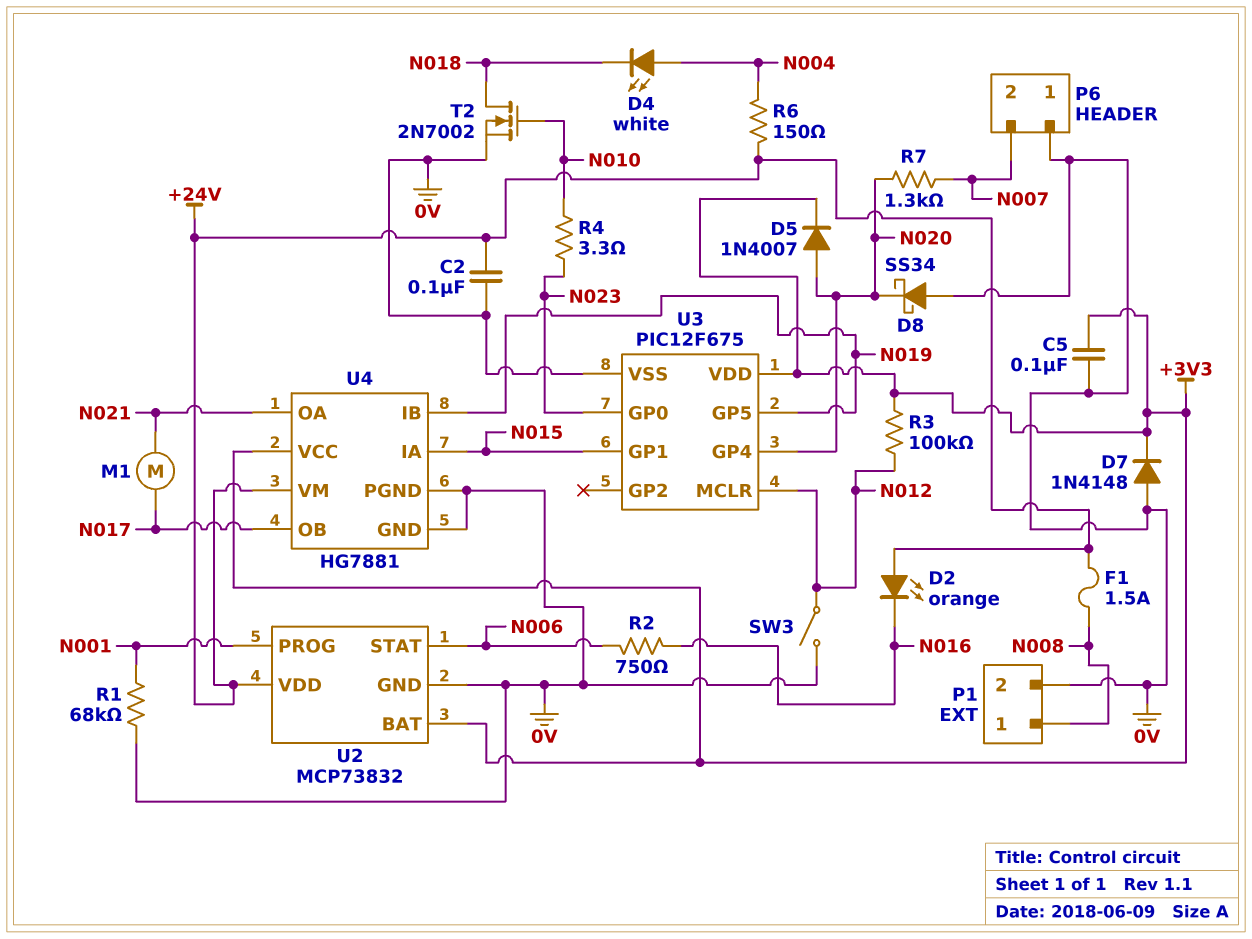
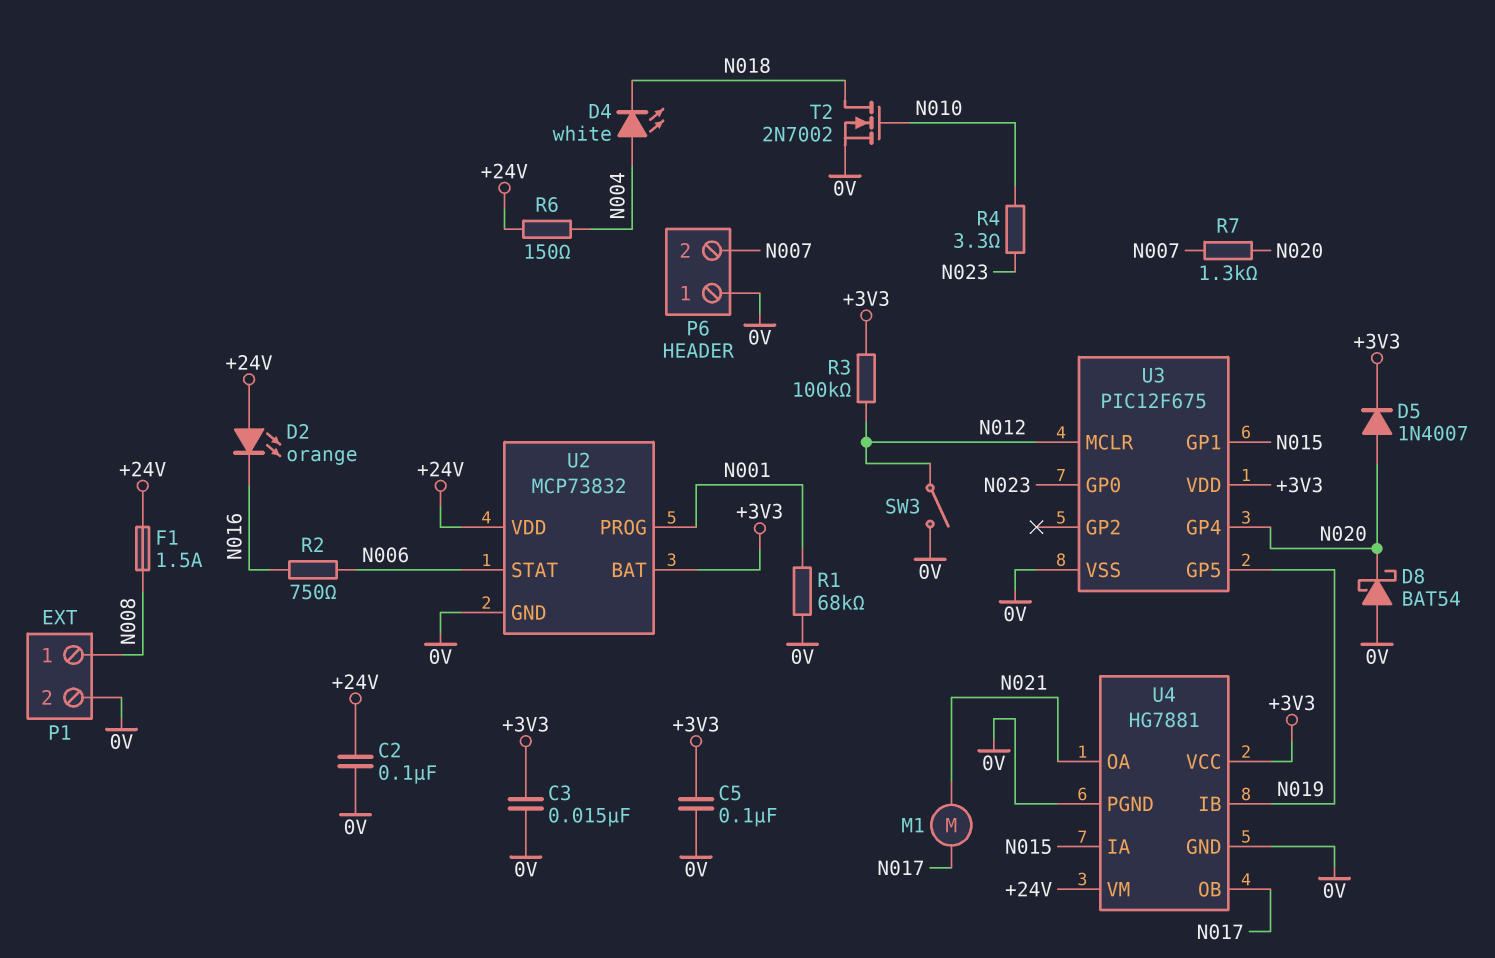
C3: none -> 15nF (+3V3, 0V)
D7: diode 1N4148 (A 0V, K +3V3) -> none
D8: schottky SS34 (A 0V, K N020) -> schottky BAT54 (A 0V, K N020)

